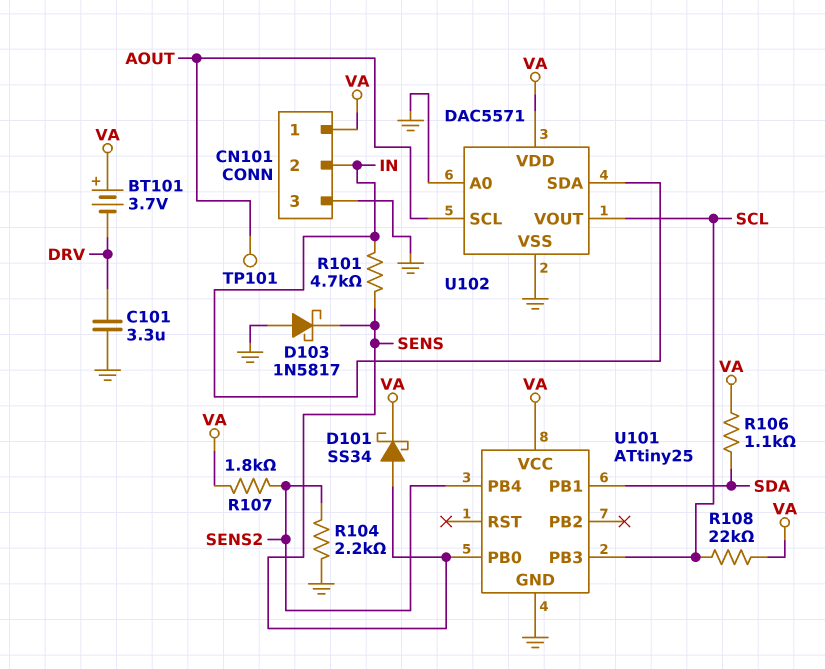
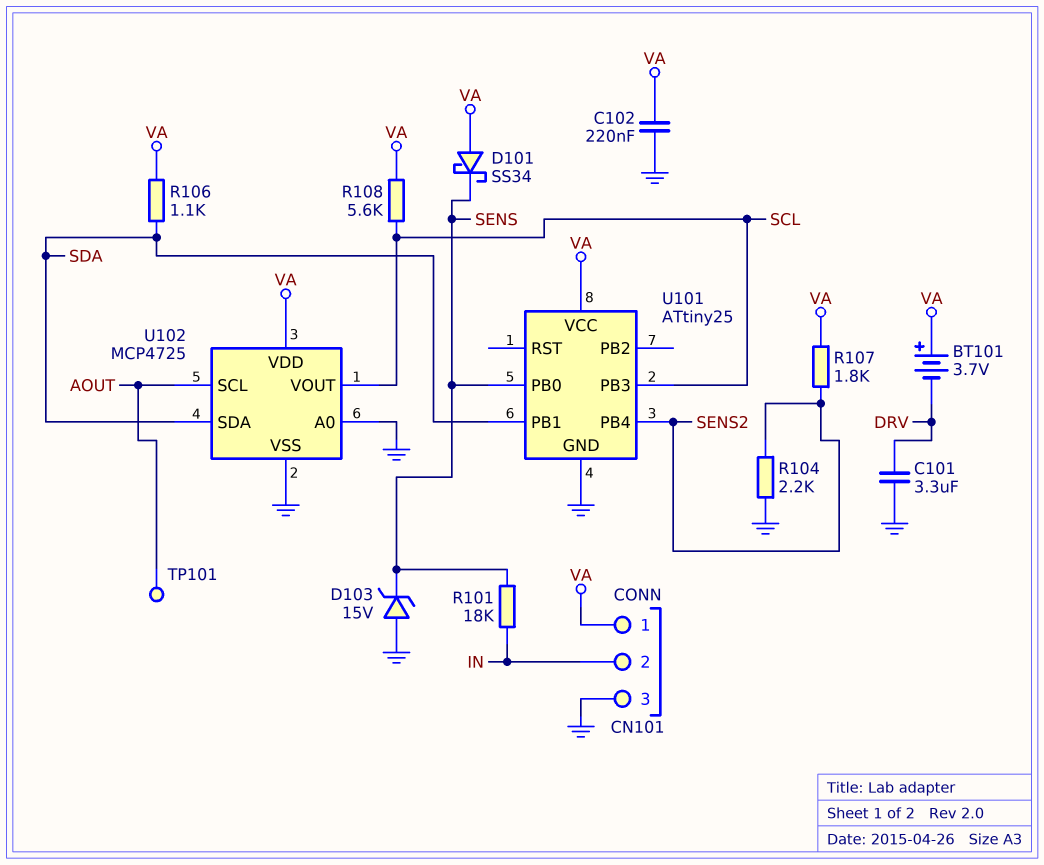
C102: none -> 220nF (GND, VA)
D101: schottky SS34 (A SENS, K VA) -> schottky SS34 (A VA, K SENS)
D103: schottky 1N5817 (A GND, K SENS) -> zener 15V (A GND, K SENS)
R101: 4.7k (IN, SENS) -> 18k (IN, SENS)
R108: 22k (SCL, VA) -> 5.6k (SCL, VA)
U102: DAC5571 -> MCP4725
U102 pin SDA: IN -> SDA

